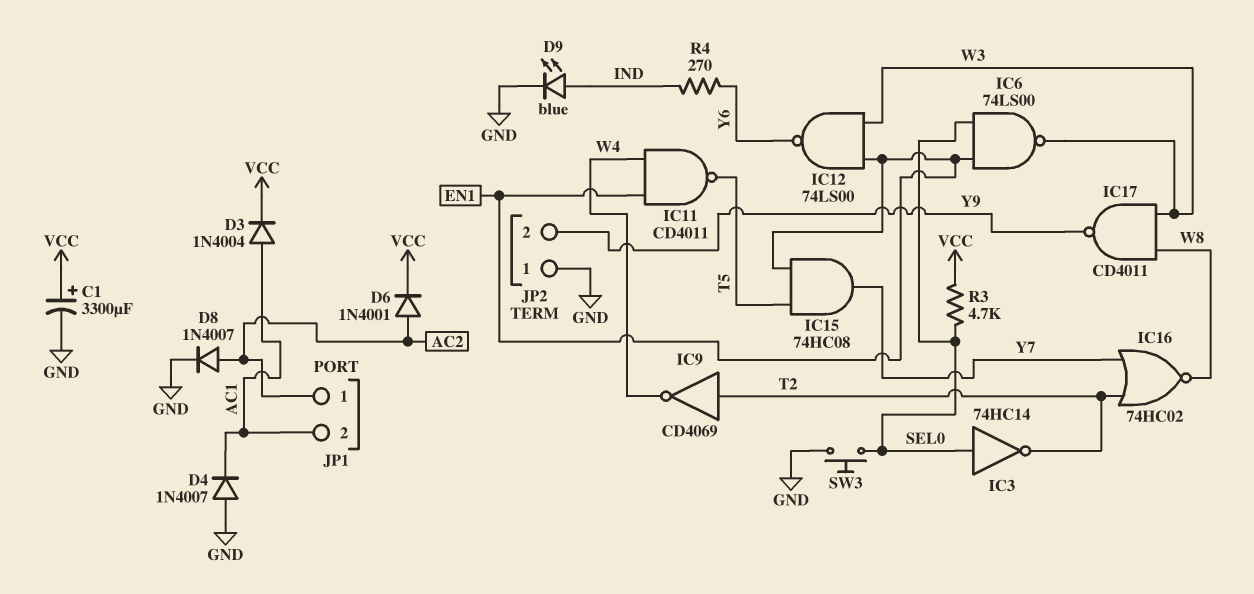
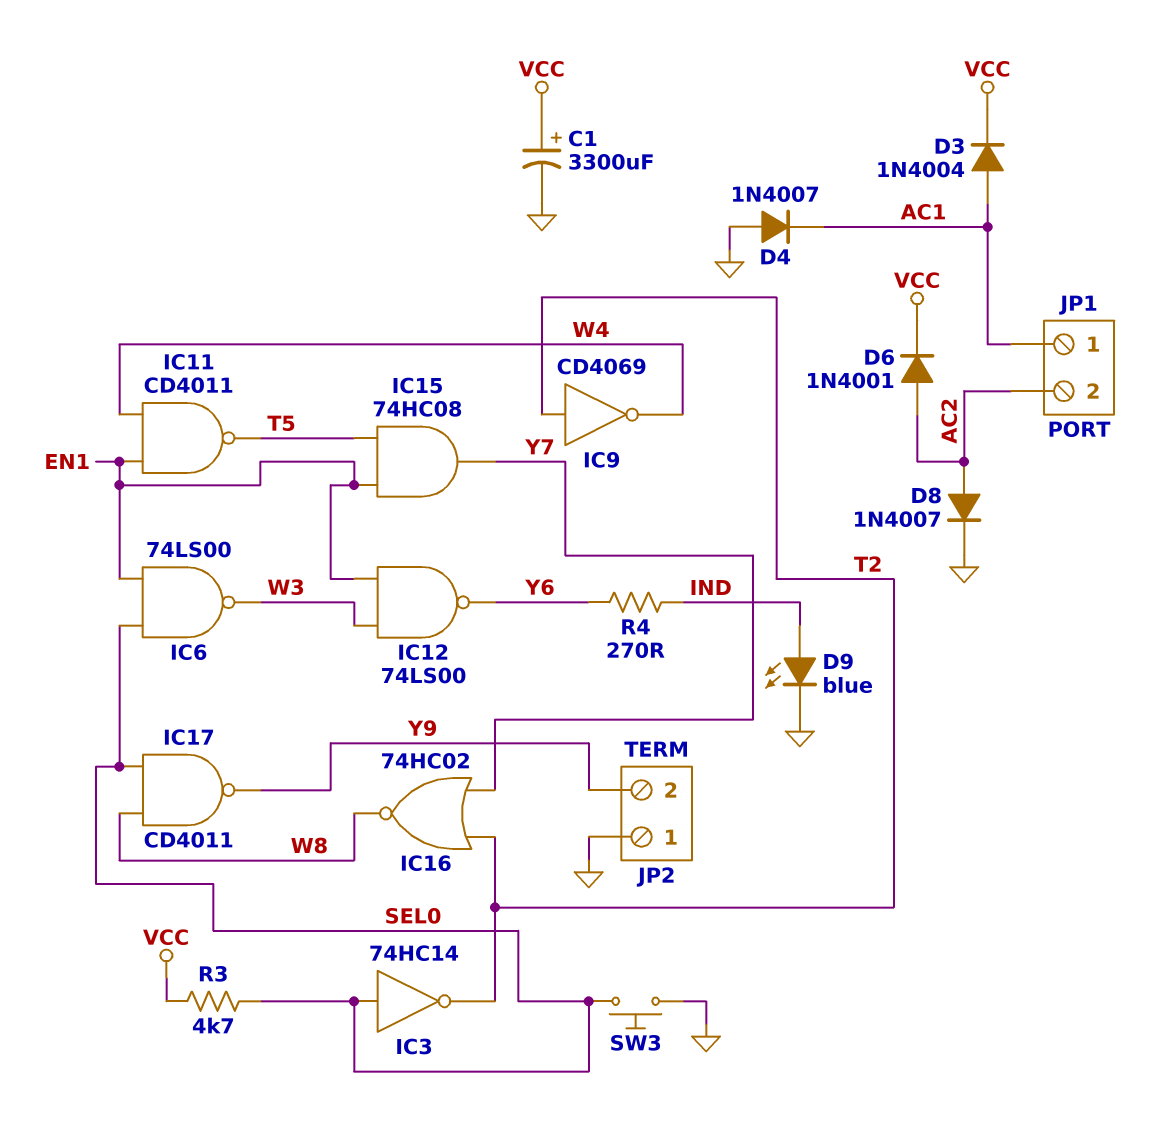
IC17: NAND CD4011 (in W3, in W8, out Y9) -> NAND CD4011 (in SEL0, in W8, out Y9)
JP1 pin 1: AC2 -> AC1
JP1 pin 2: AC1 -> AC2

